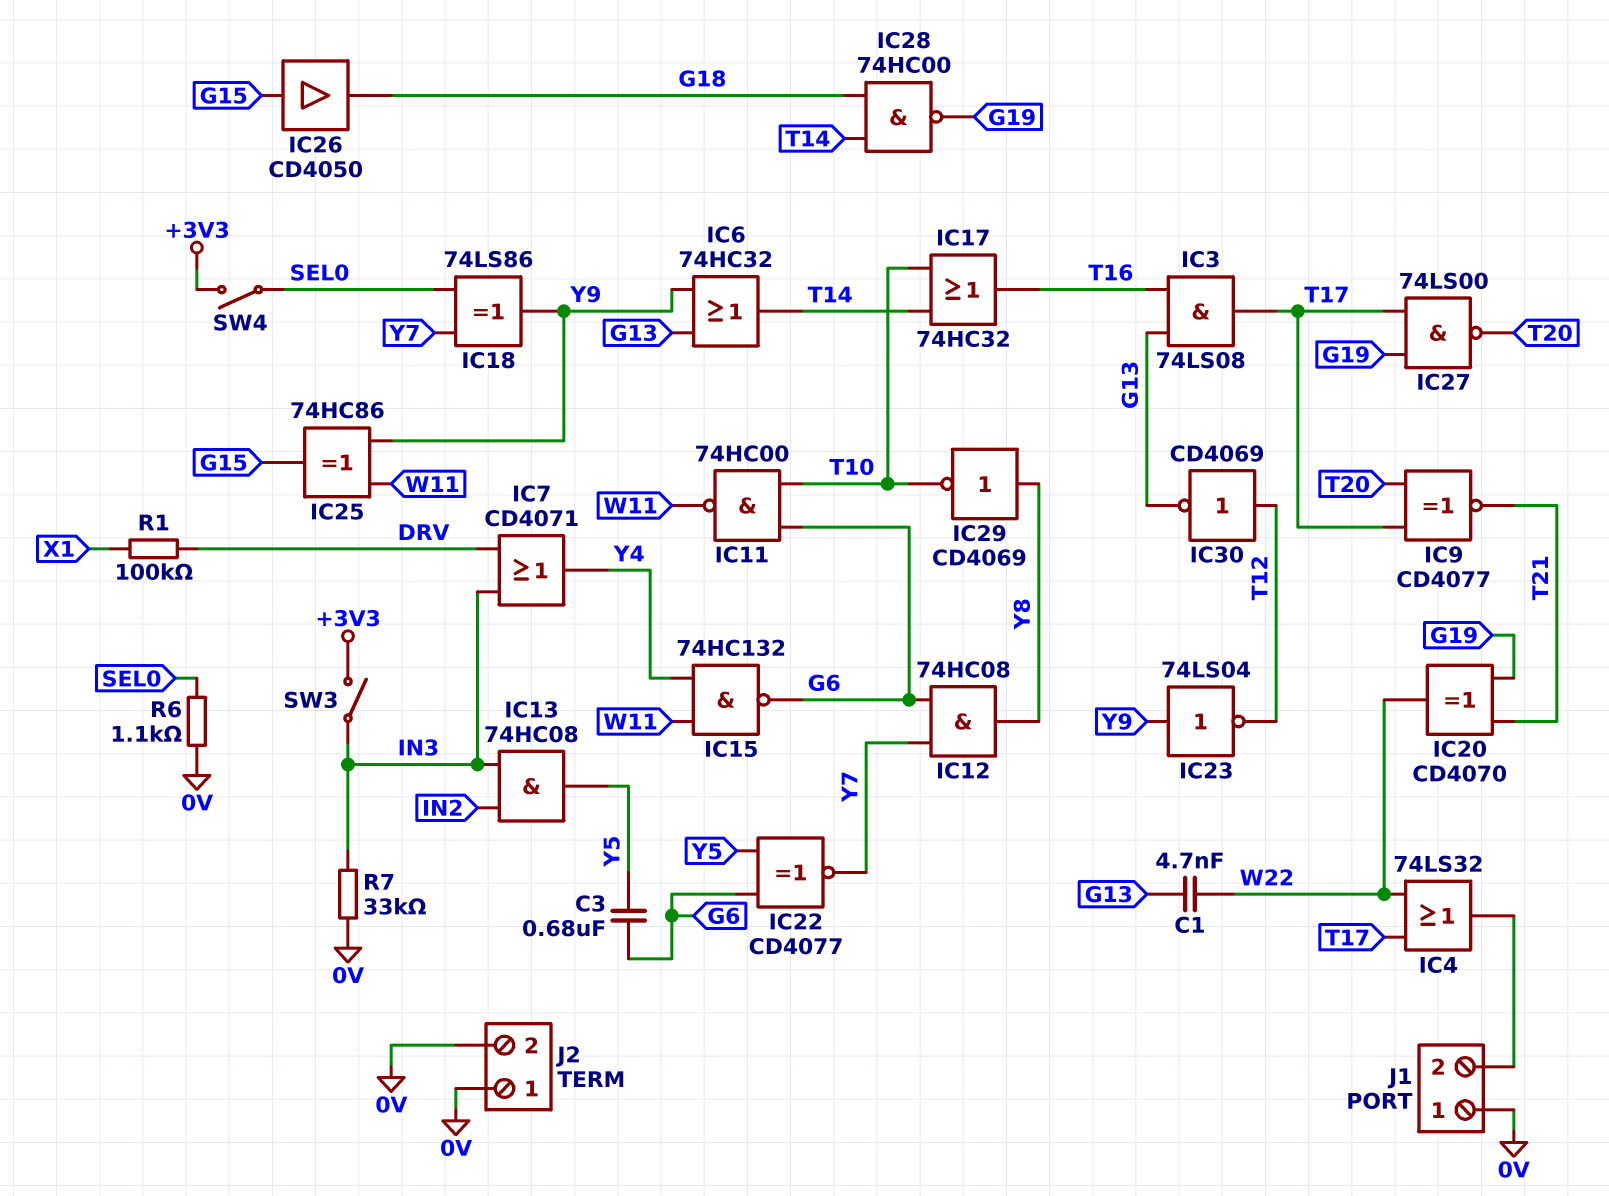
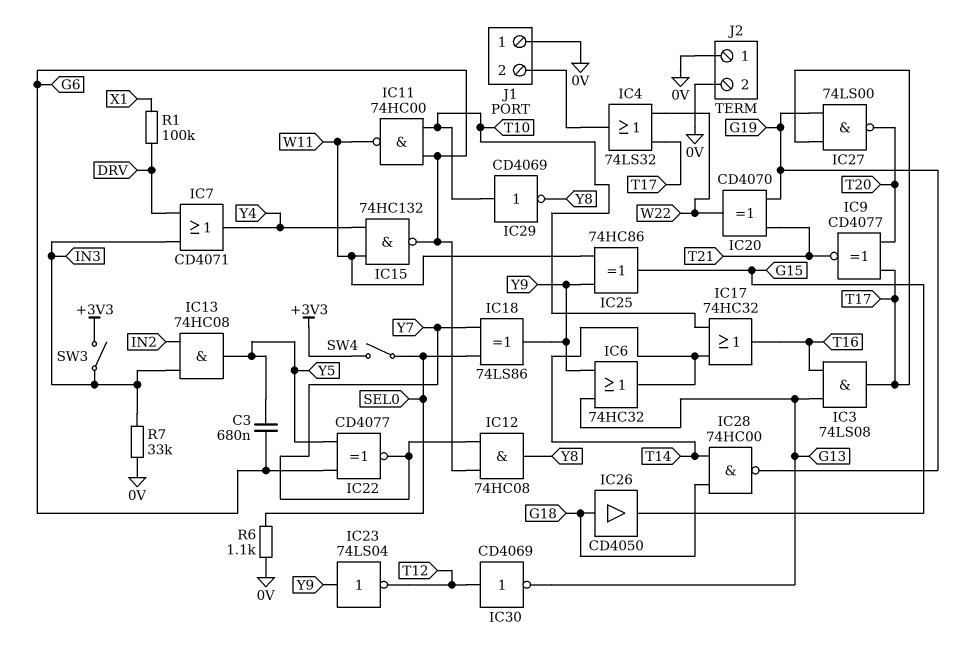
C1: 4.7nF (G13, W22) -> none
IC26: buffer CD4050 (in G15, out G18) -> buffer CD4050 (in G18, out G15)
IC29: NOT CD4069 (in Y8, out T10) -> NOT CD4069 (in T10, out Y8)

